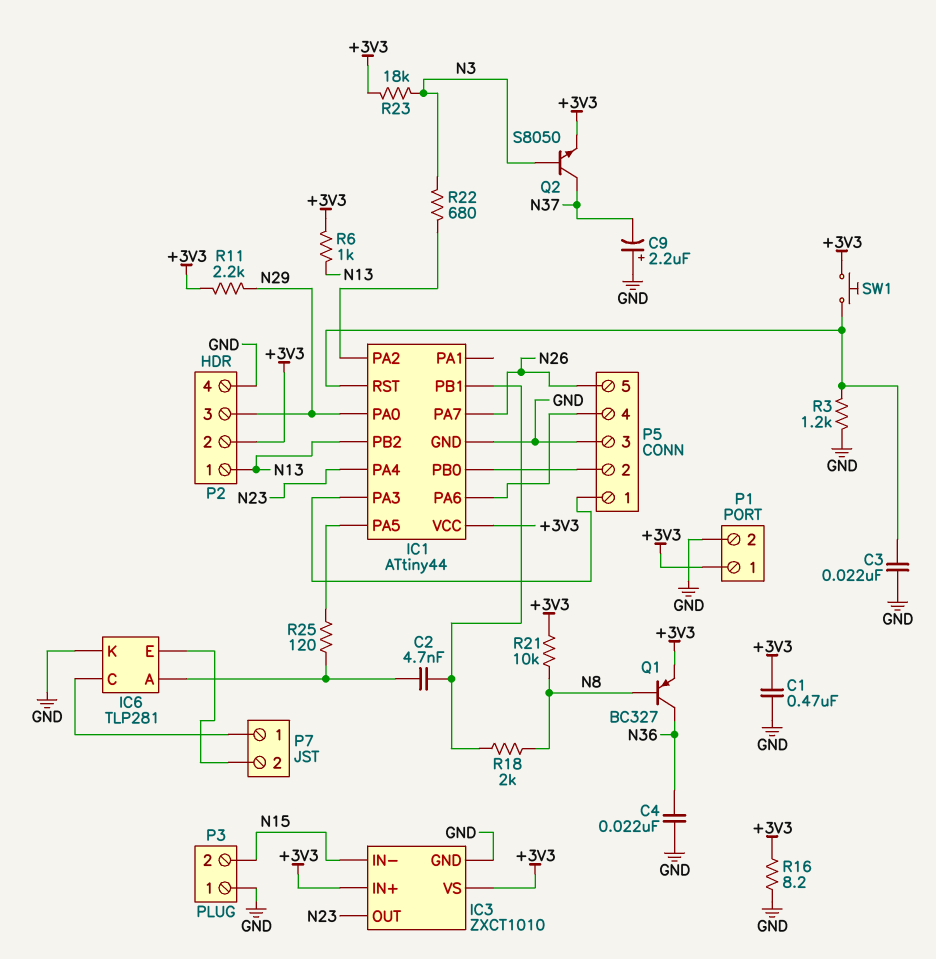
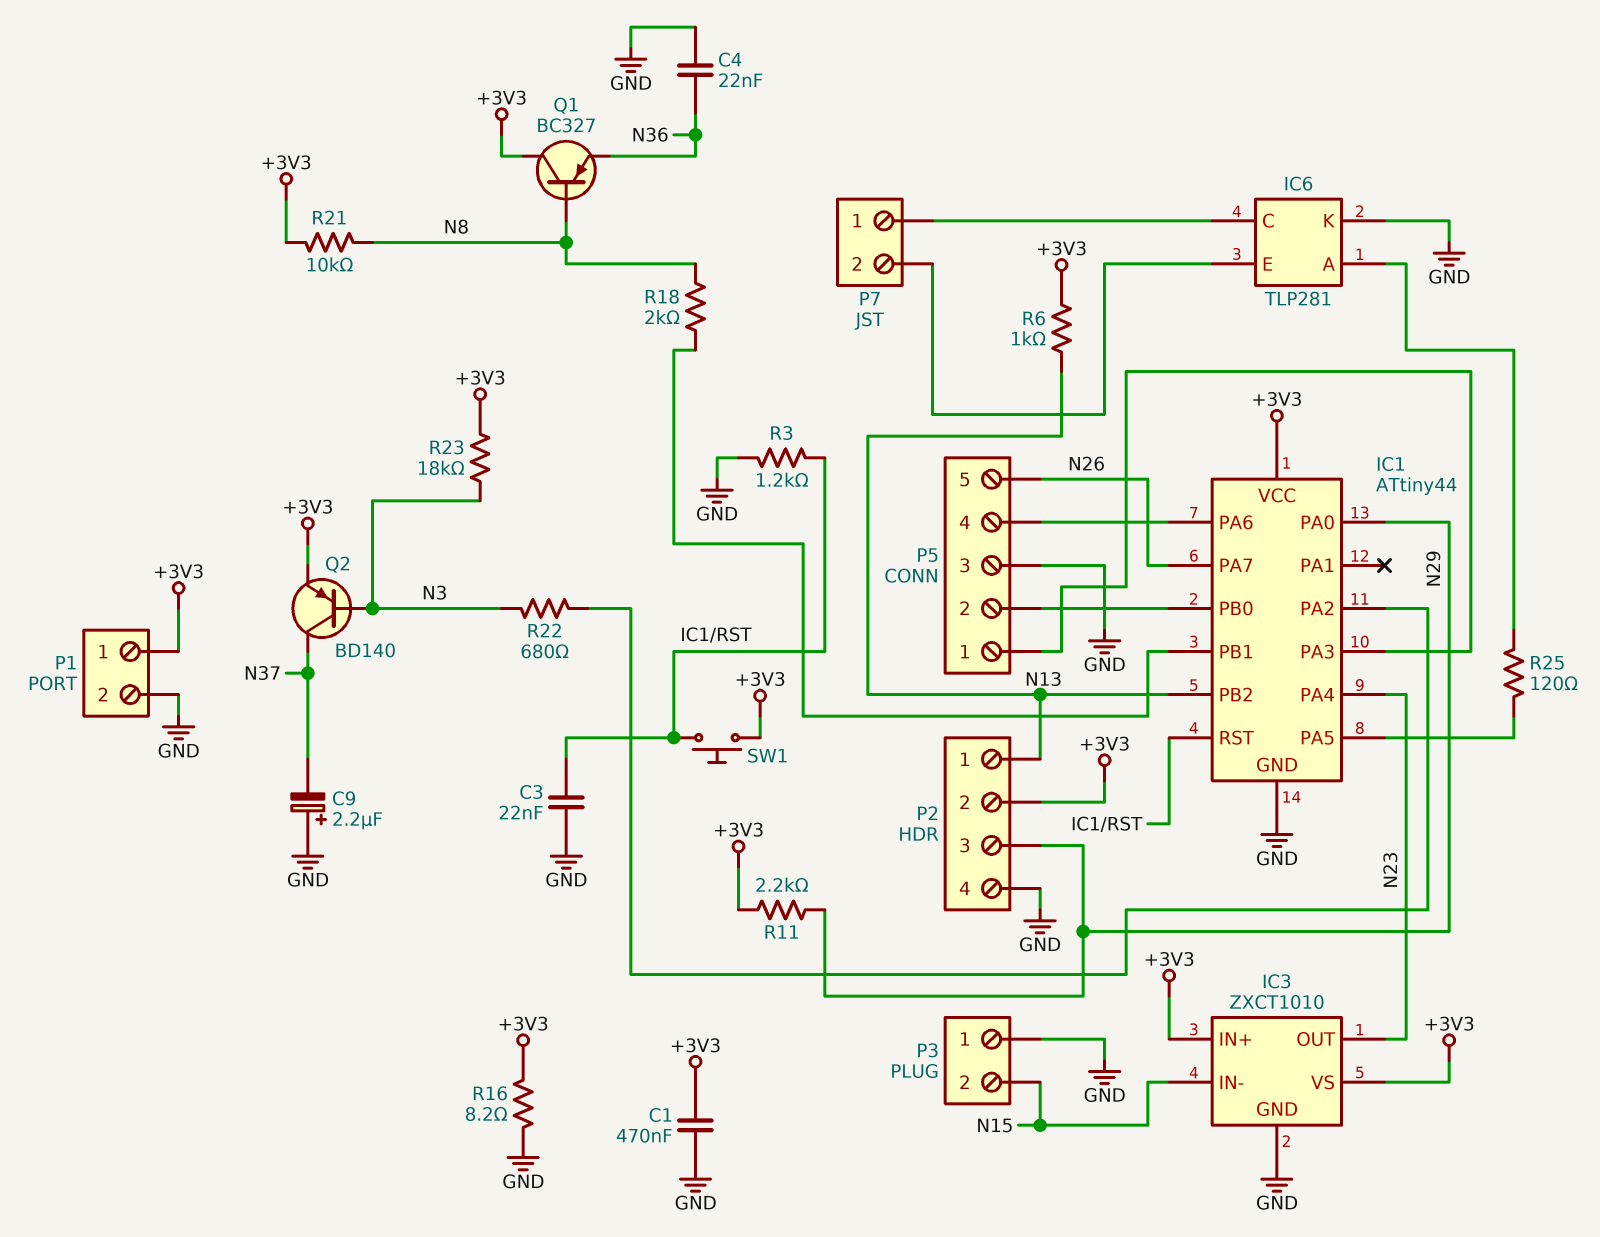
C2: 4.7nF (IC1/PB1, IC6/A) -> none
Q1: PNP BC327 (B N8, C N36, E +3V3) -> PNP BC327 (B N8, C +3V3, E N36)
Q2: NPN S8050 (B N3, C N37, E +3V3) -> PNP BD140 (B N3, C N37, E +3V3)

